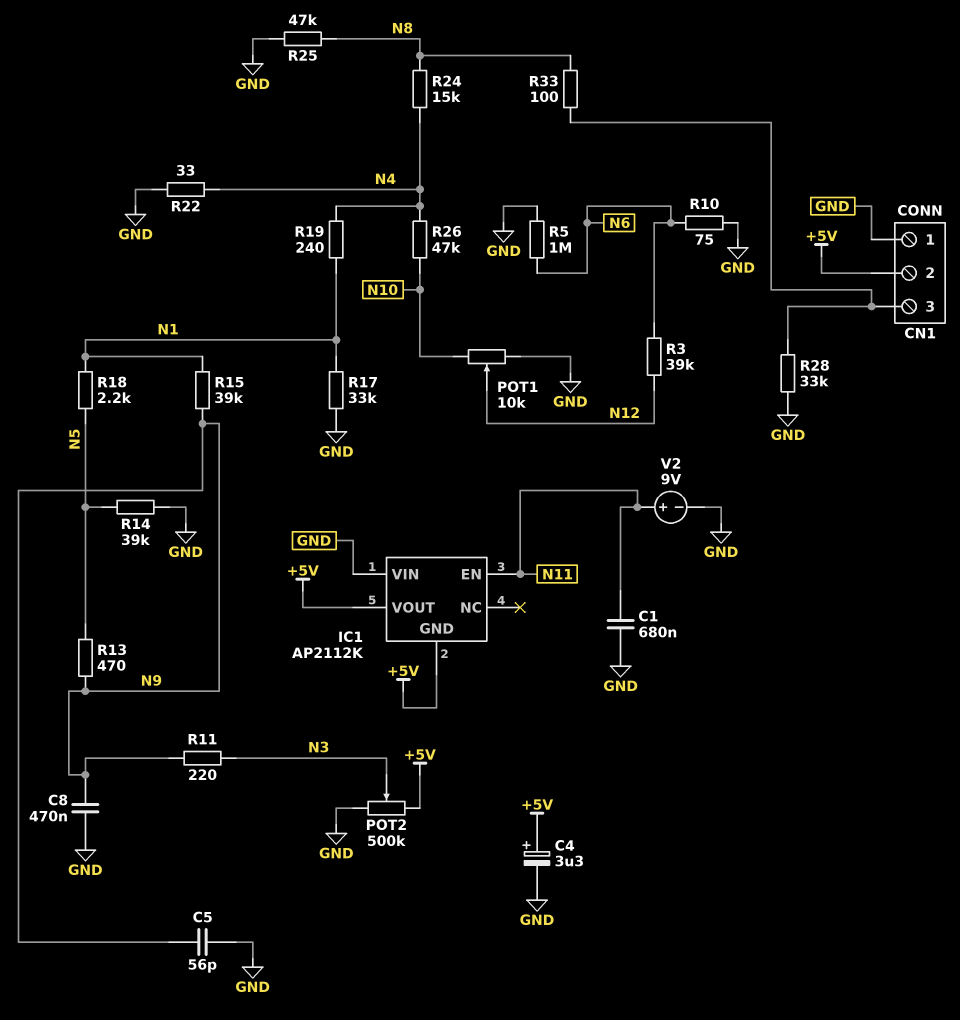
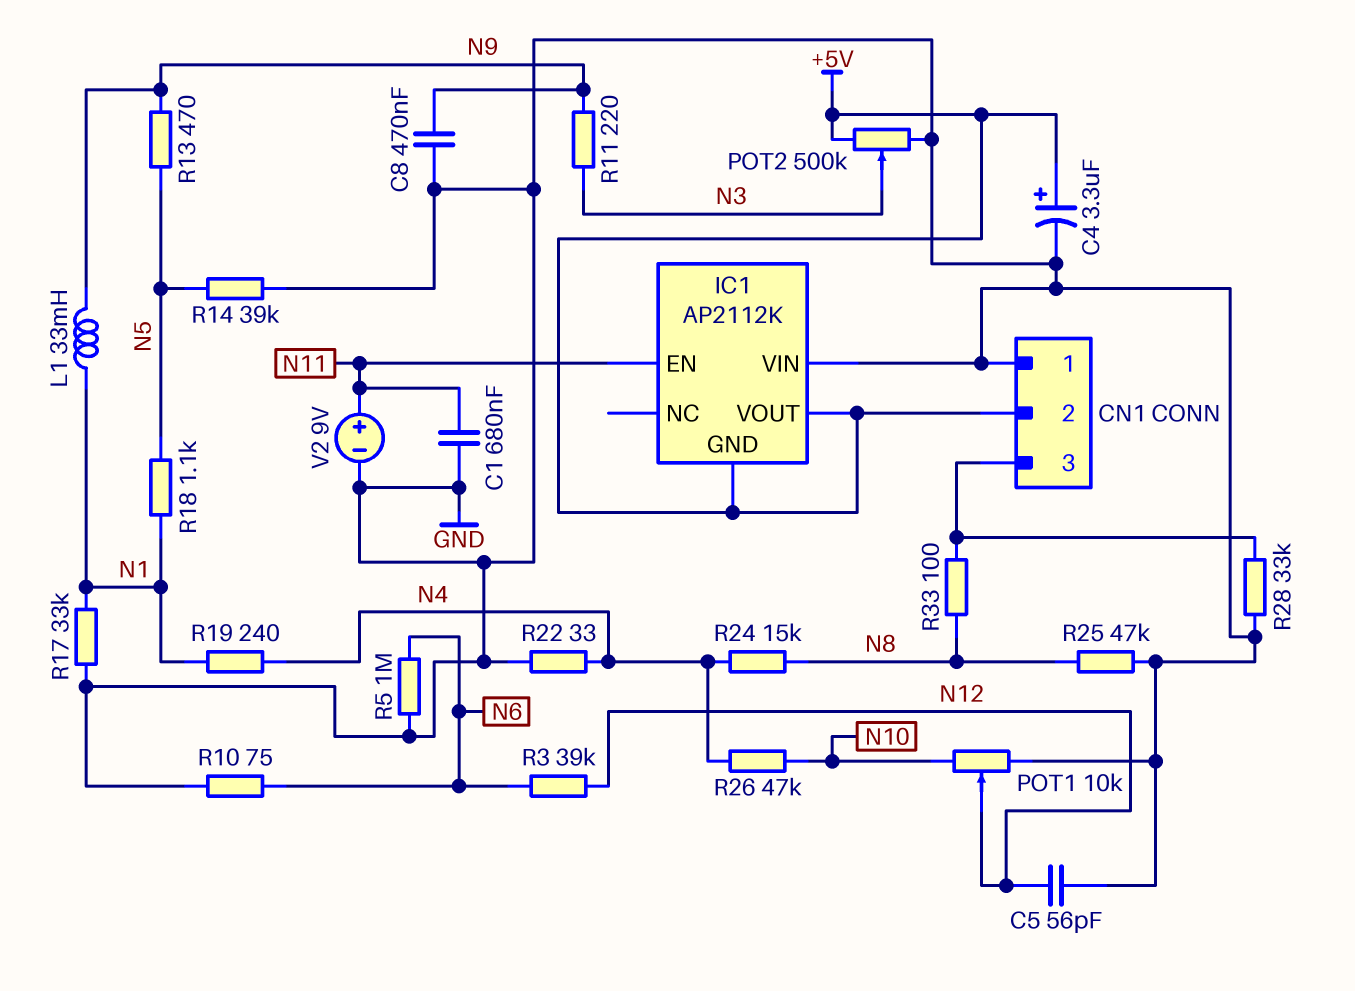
C5: 56pF (GND, N9) -> 56pF (GND, N12)
L1: none -> 33mH (N1, N9)
R15: 39k (N1, N9) -> none
R18: 2.2k (N1, N5) -> 1.1k (N1, N5)

